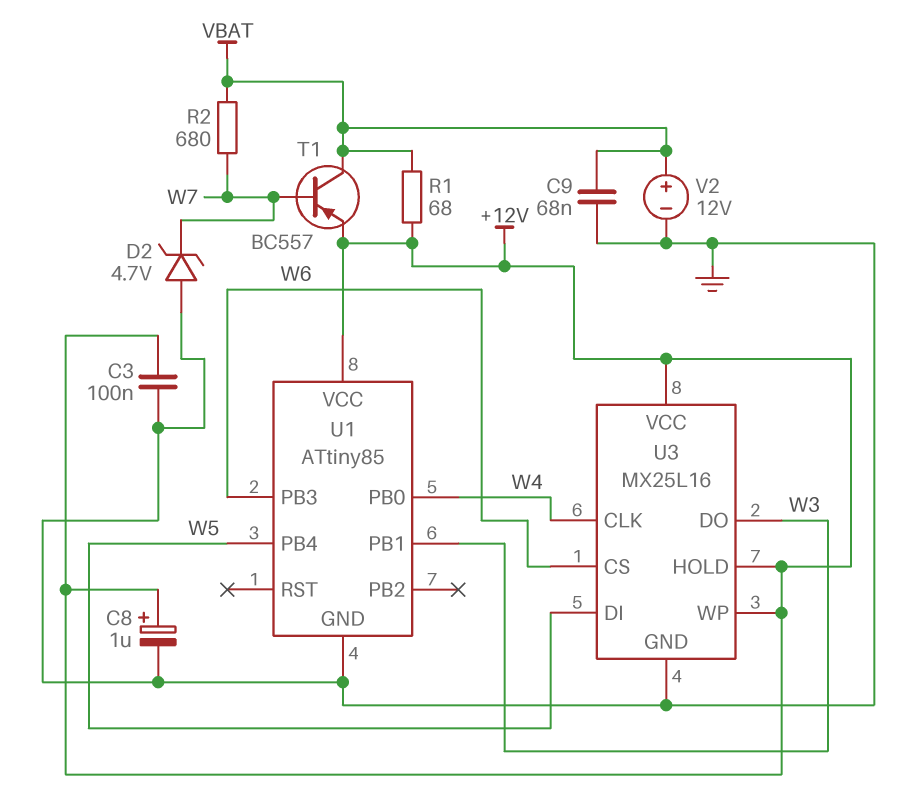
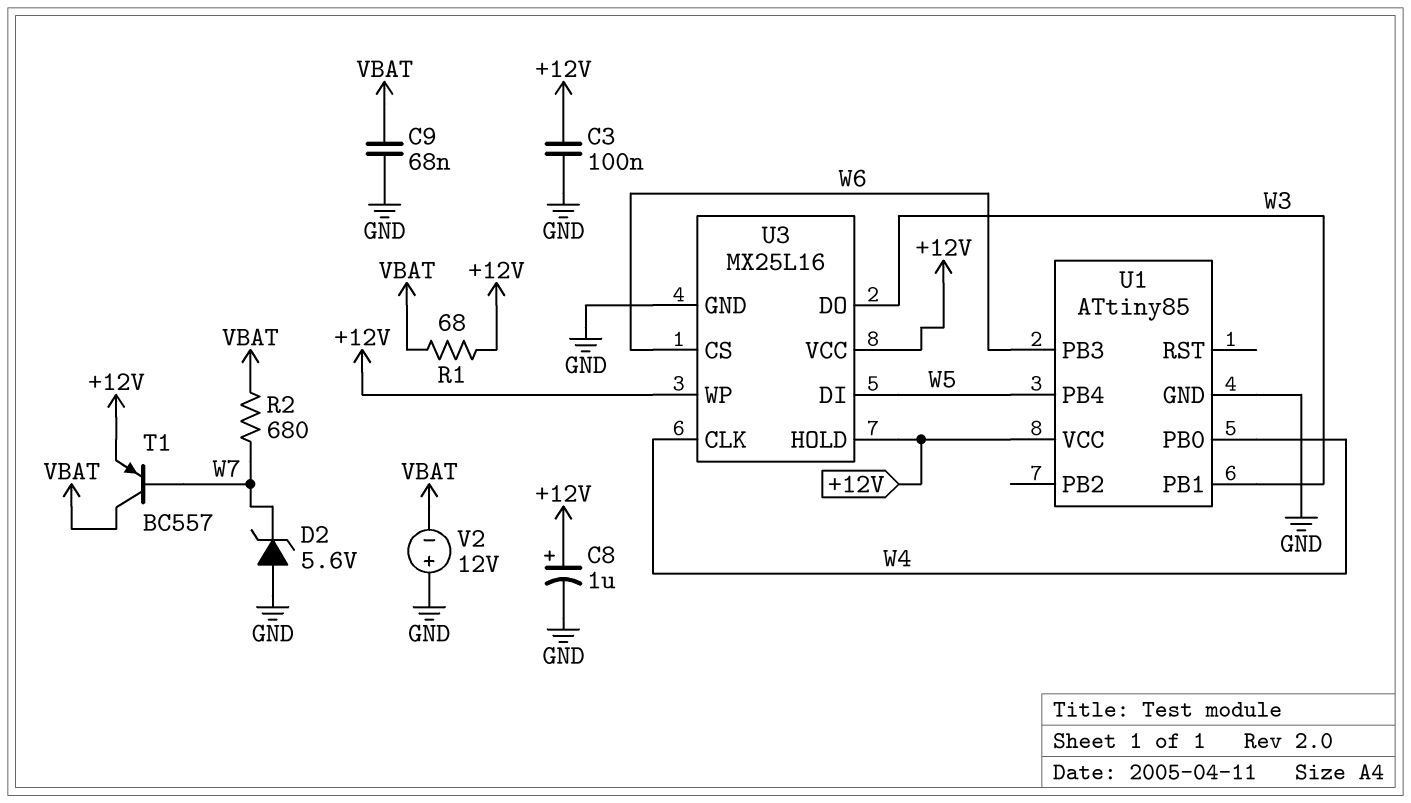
D2: zener 4.7V (A GND, K W7) -> zener 5.6V (A GND, K W7)
V2: 12V (plus VBAT, minus GND) -> 12V (plus GND, minus VBAT)

